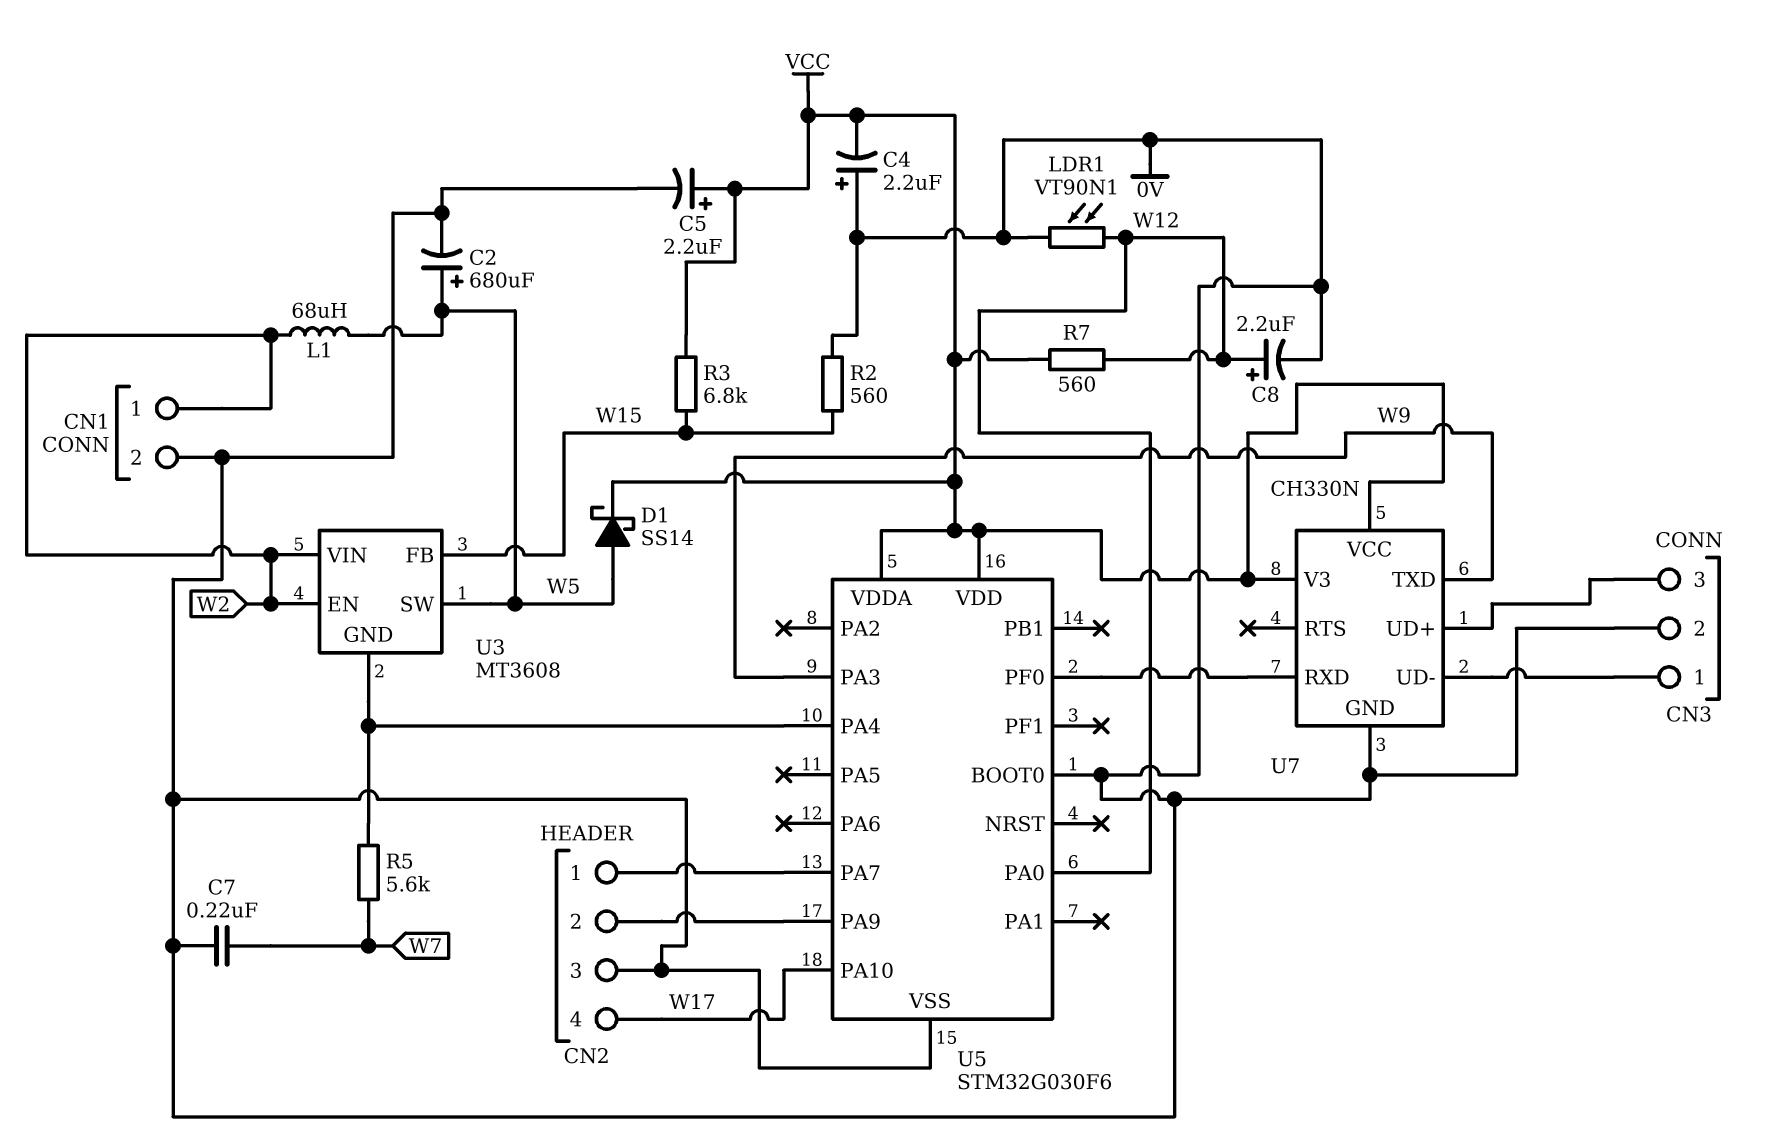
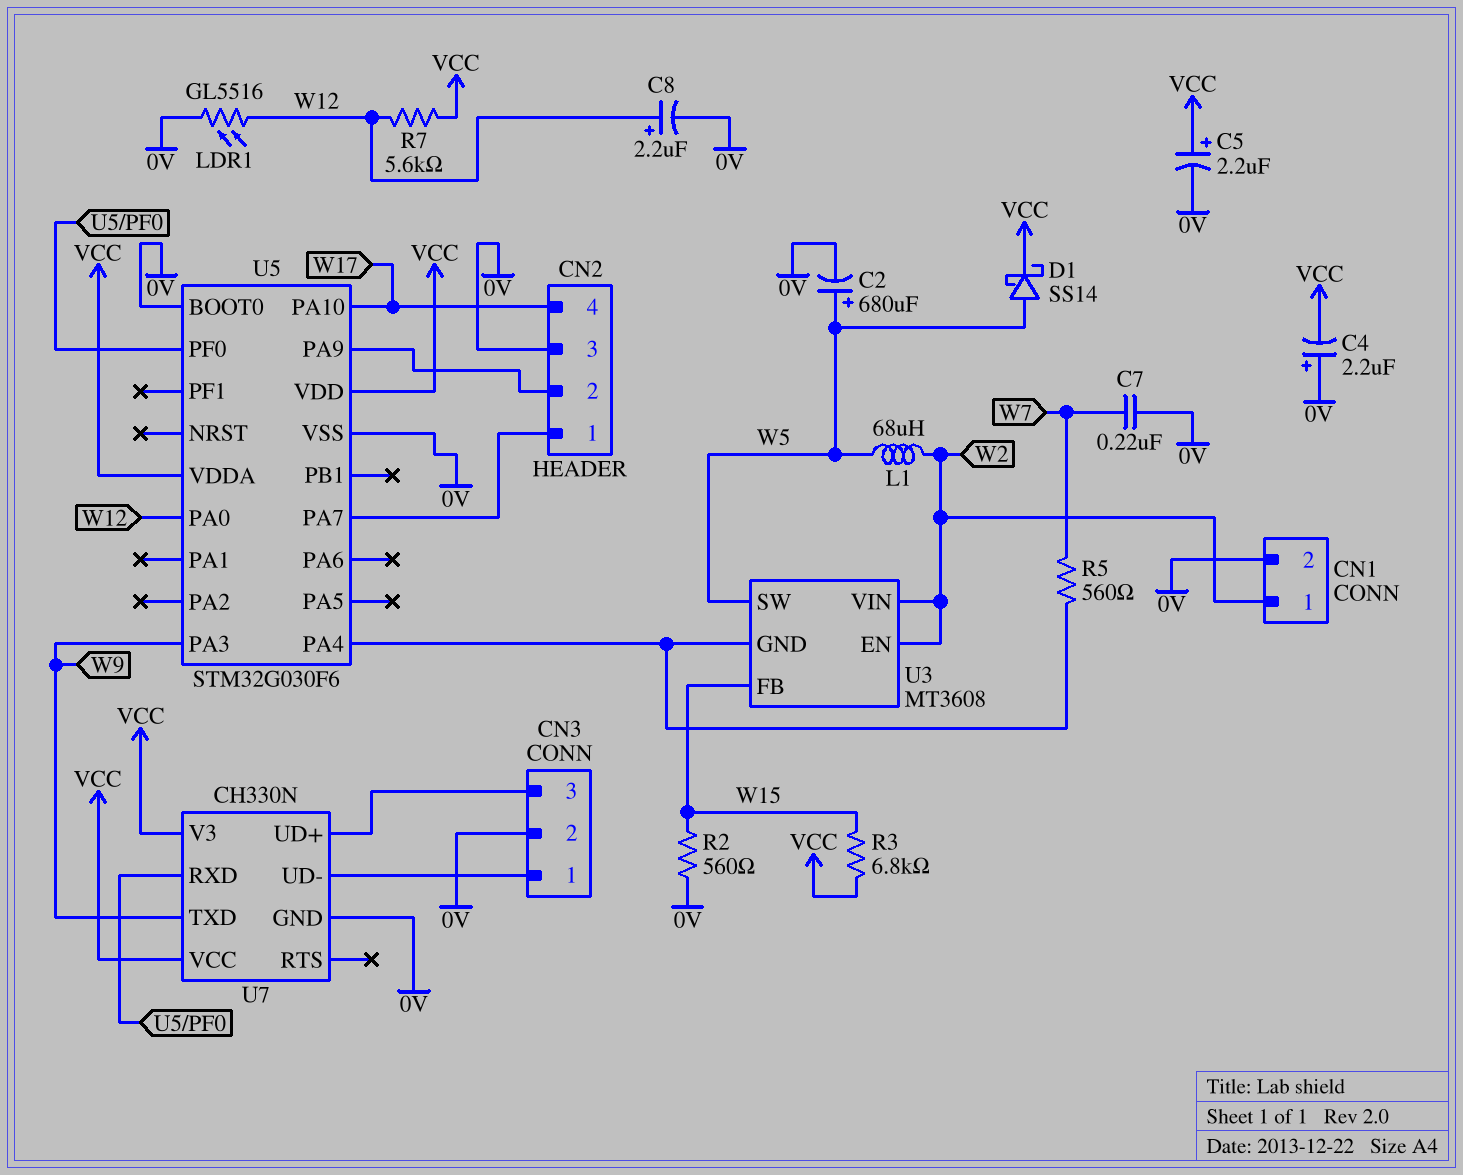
LDR1: VT90N1 (0V, W12) -> GL5516 (0V, W12)
R5: 5.6k (U3/GND, W7) -> 560 (U3/GND, W7)
R7: 560 (VCC, W12) -> 5.6k (VCC, W12)

